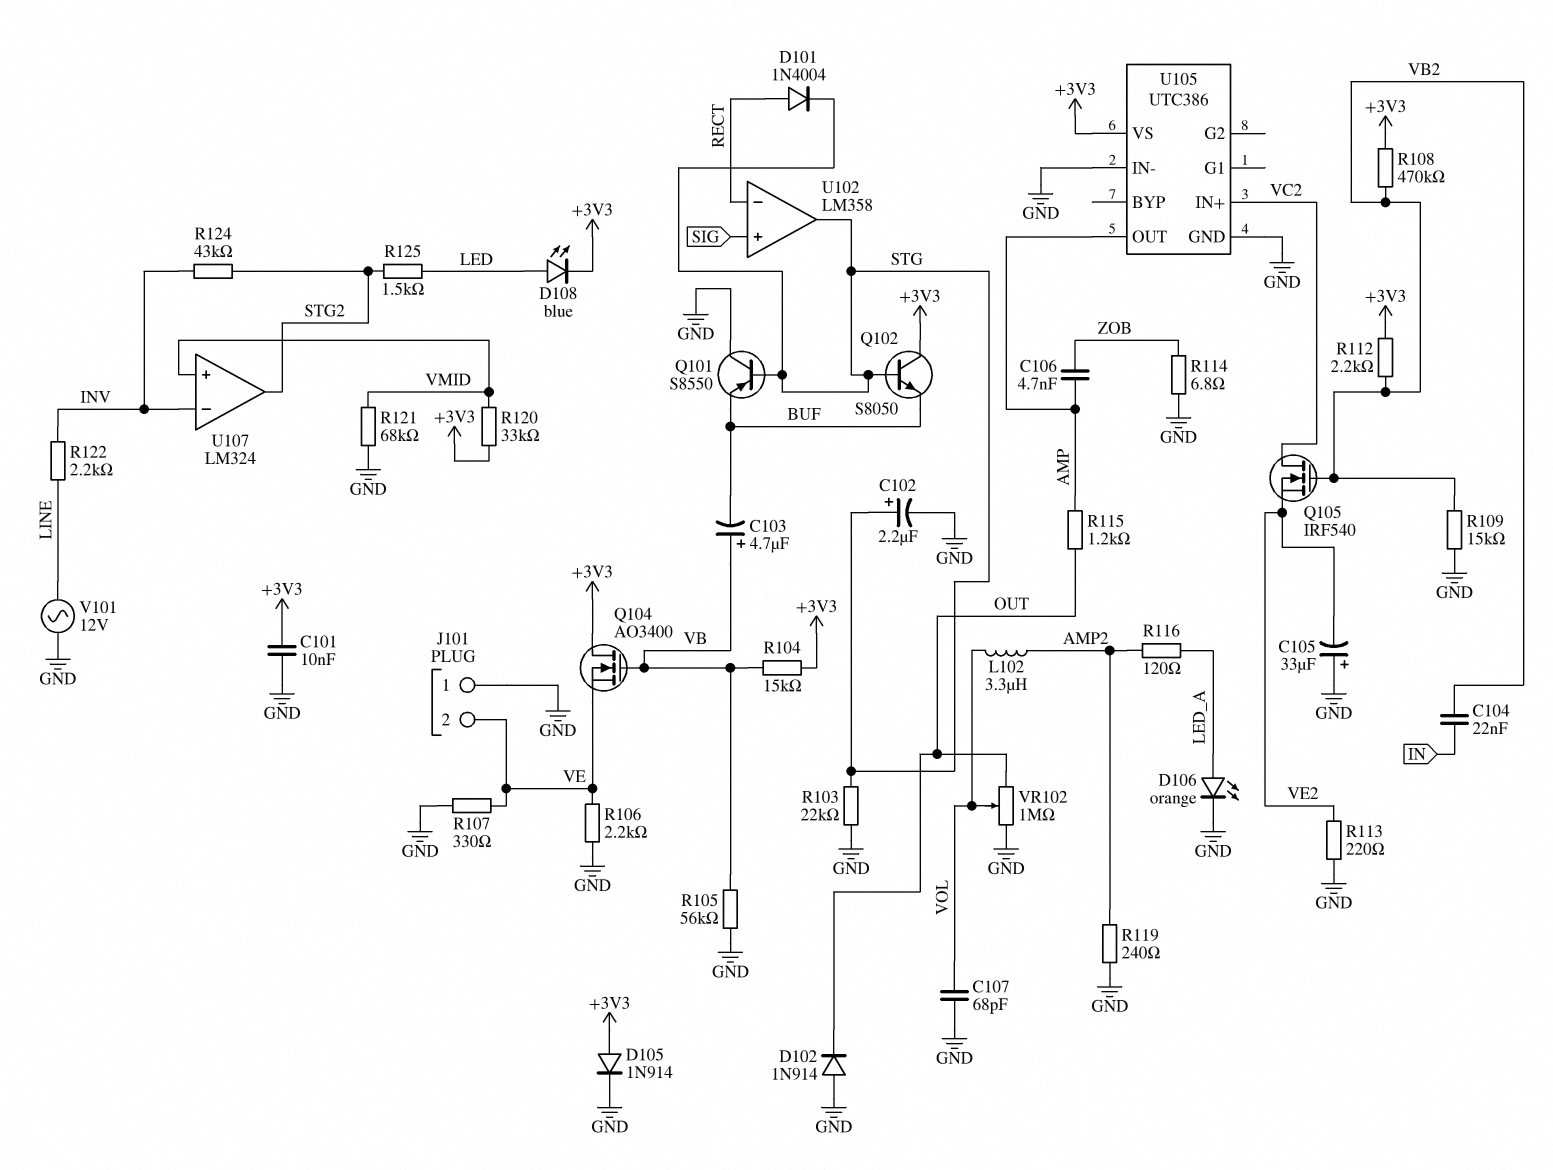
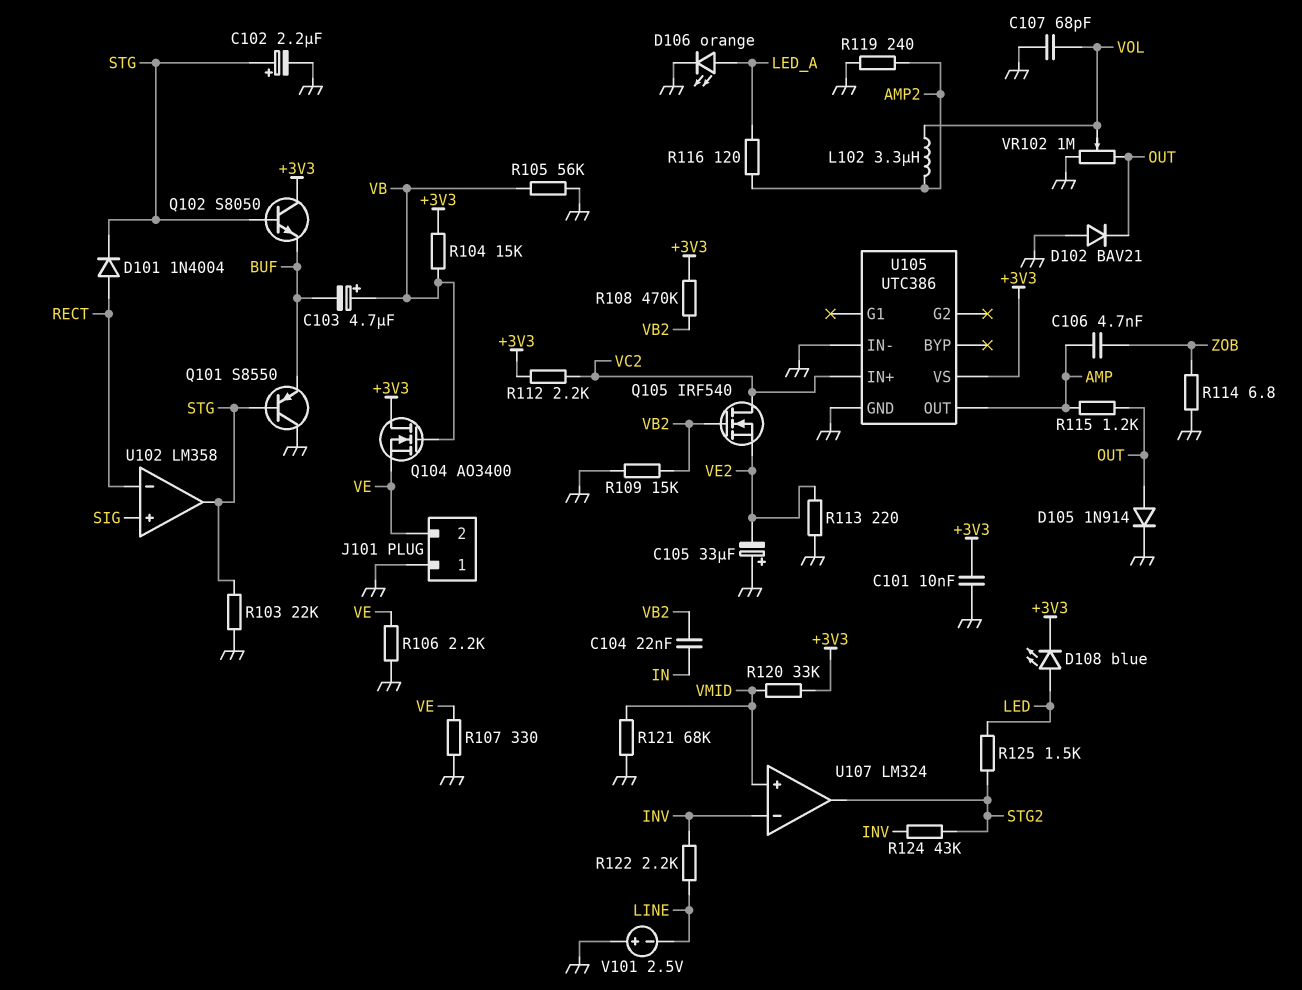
D102: diode 1N914 (A GND, K OUT) -> diode BAV21 (A GND, K OUT)
D105: diode 1N914 (A +3V3, K GND) -> diode 1N914 (A OUT, K GND)
R112: 2.2k (+3V3, VB2) -> 2.2k (+3V3, VC2)
V101: AC 12V (GND, LINE) -> 2.5V (plus GND, minus LINE)

